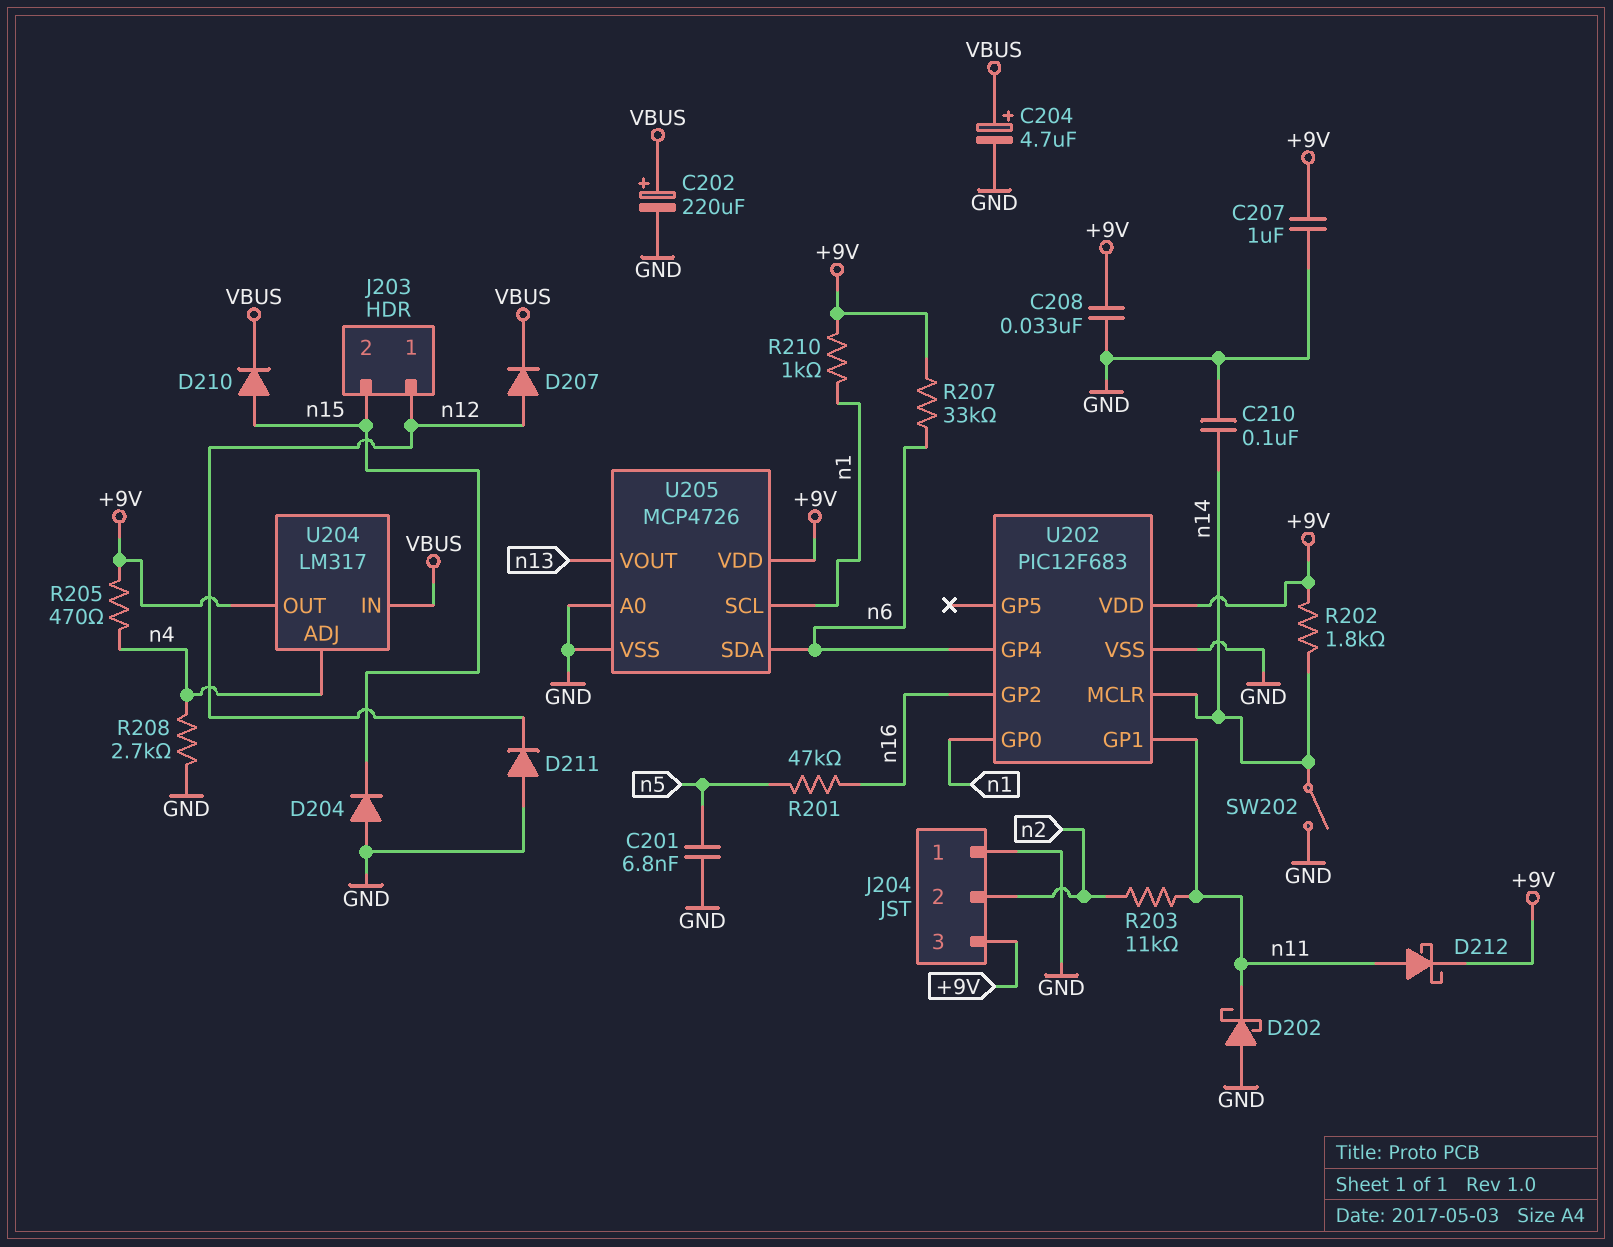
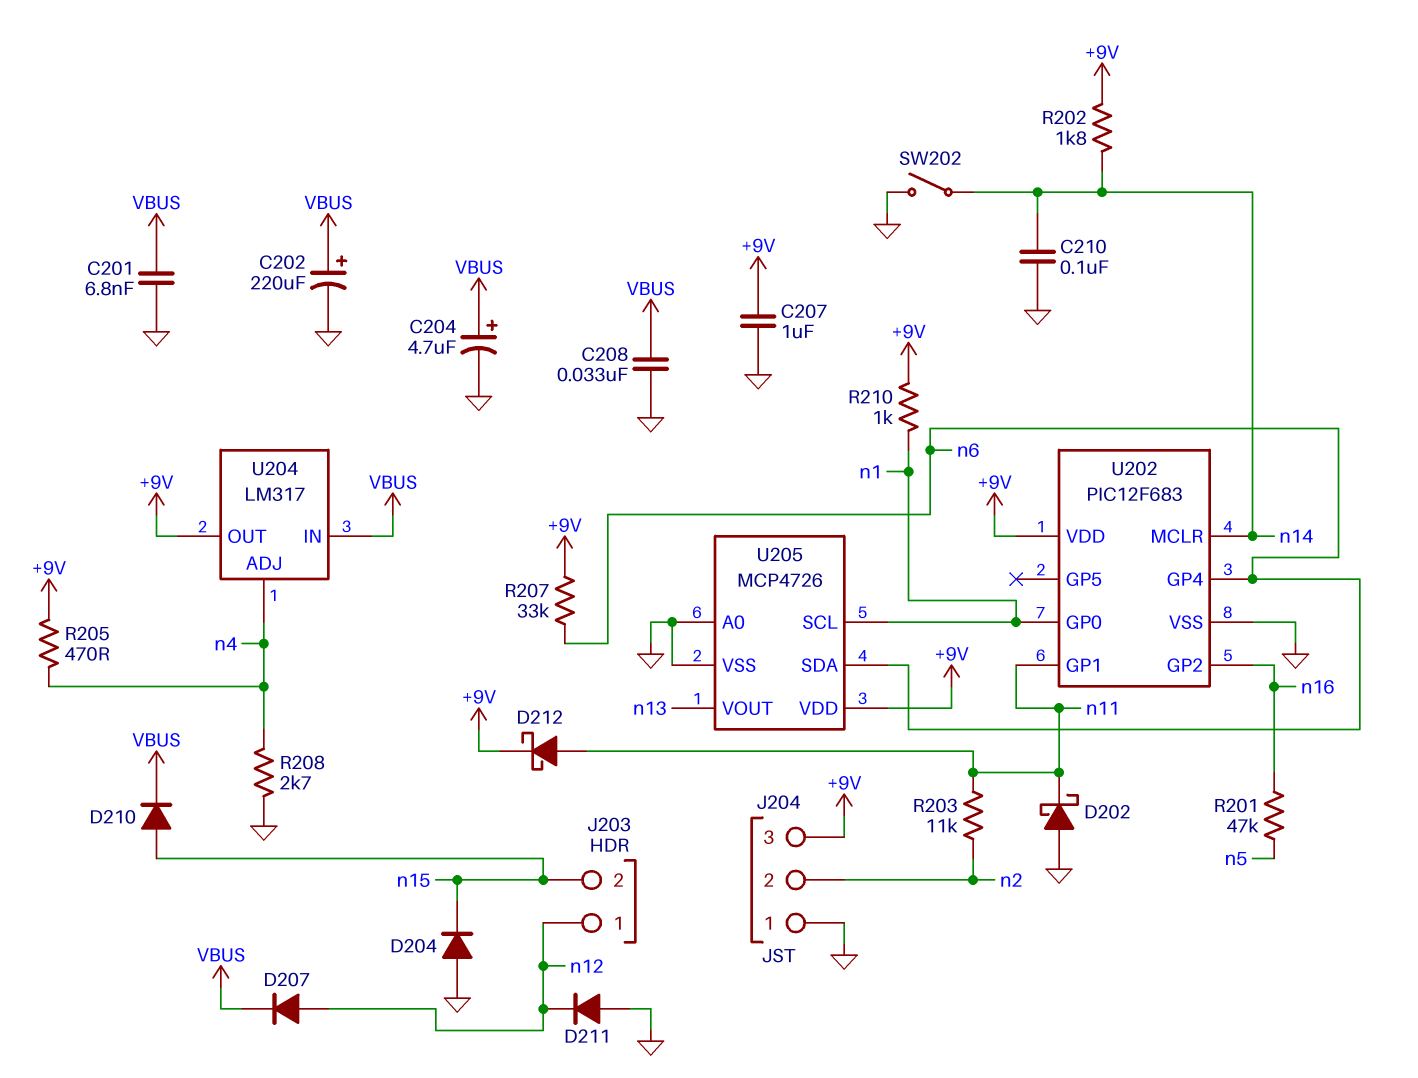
C201: 6.8nF (GND, n5) -> 6.8nF (GND, VBUS)
C208: 33nF (+9V, GND) -> 33nF (GND, VBUS)

